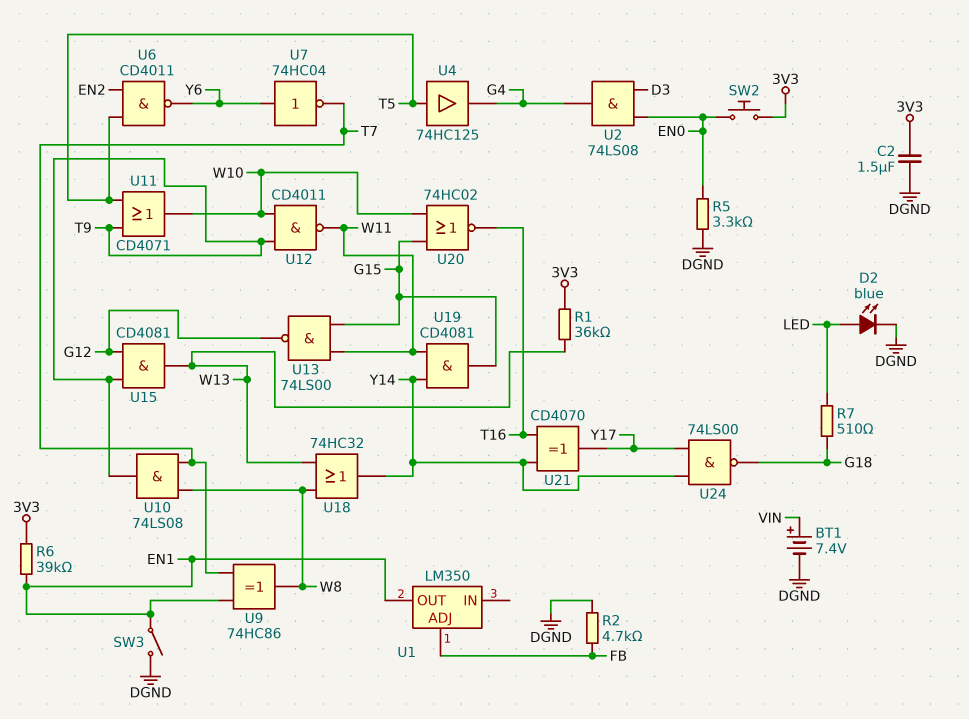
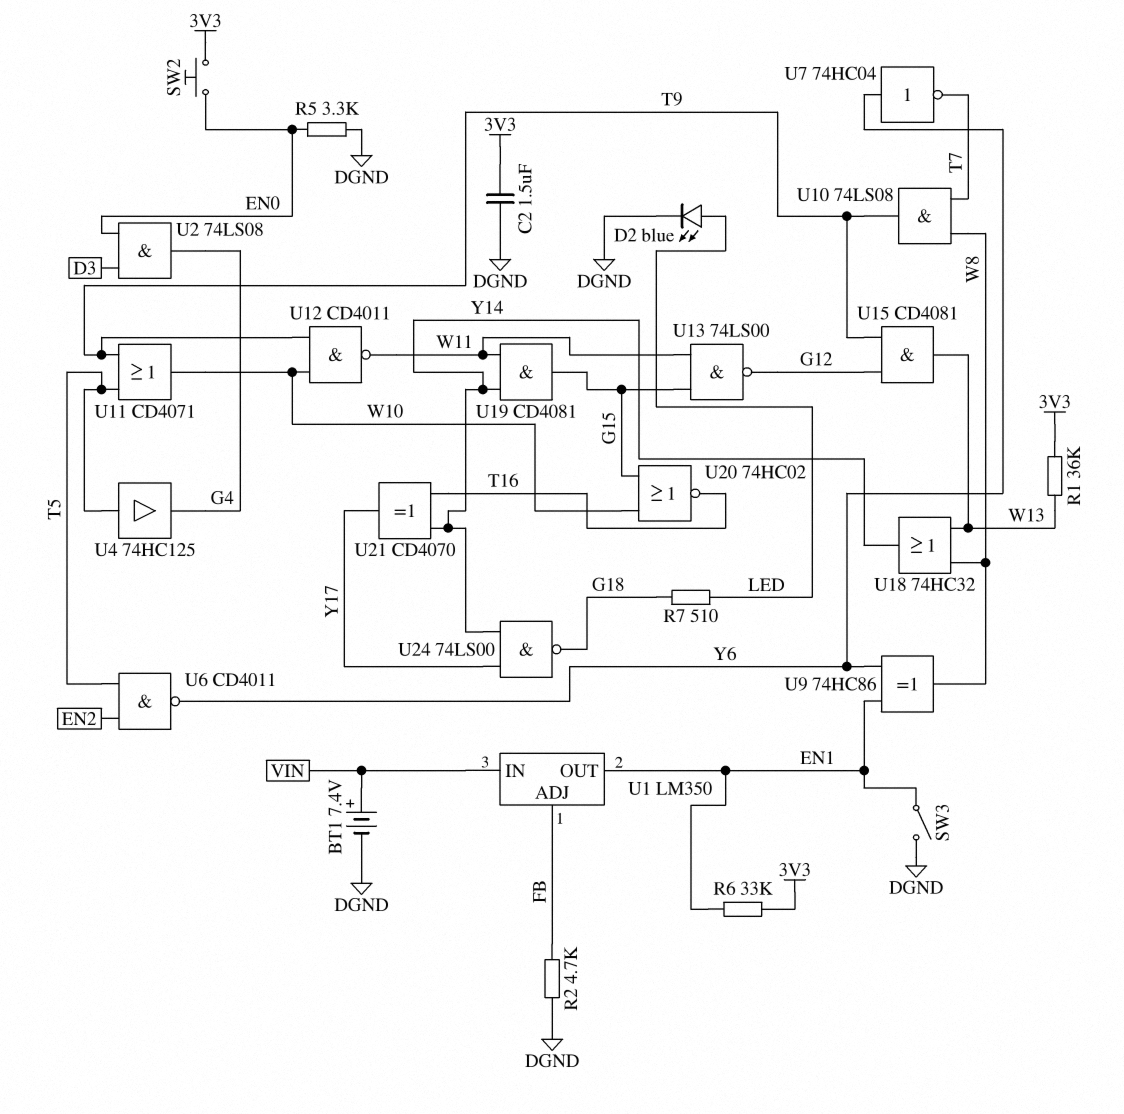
R6: 39k (3V3, EN1) -> 33k (3V3, EN1)
U1 pin IN: none -> VIN
U9: XOR 74HC86 (in EN1, in T7, out W8) -> XOR 74HC86 (in EN1, in Y6, out W8)

